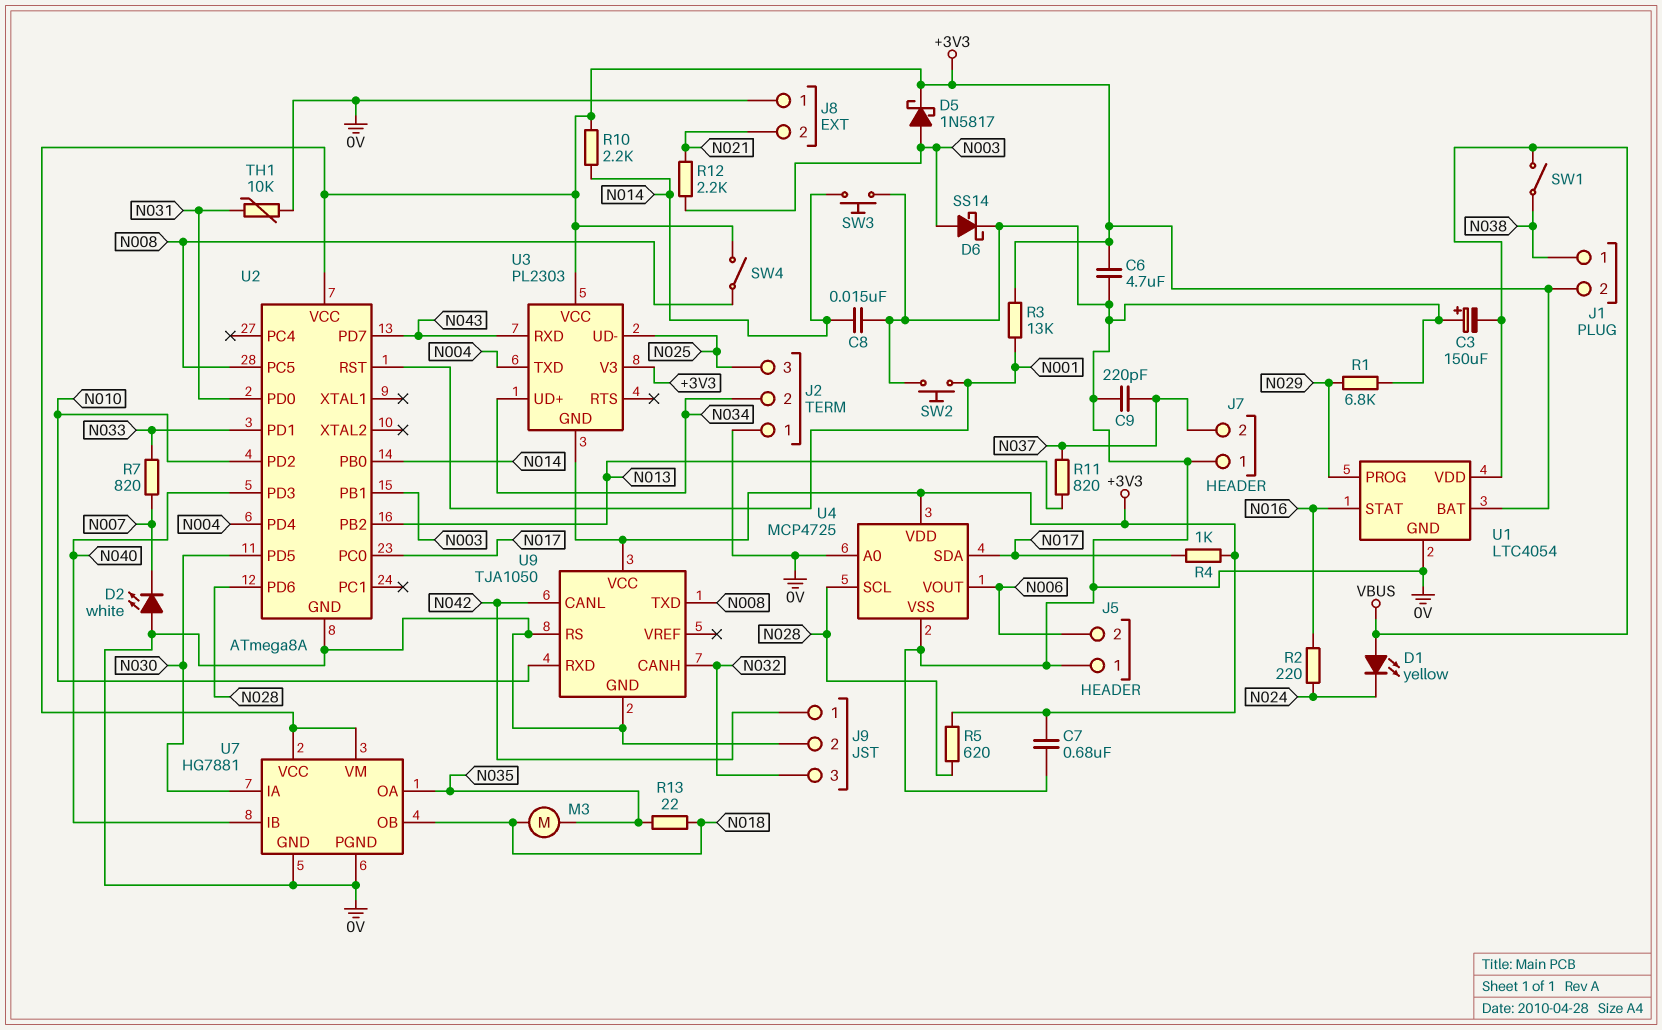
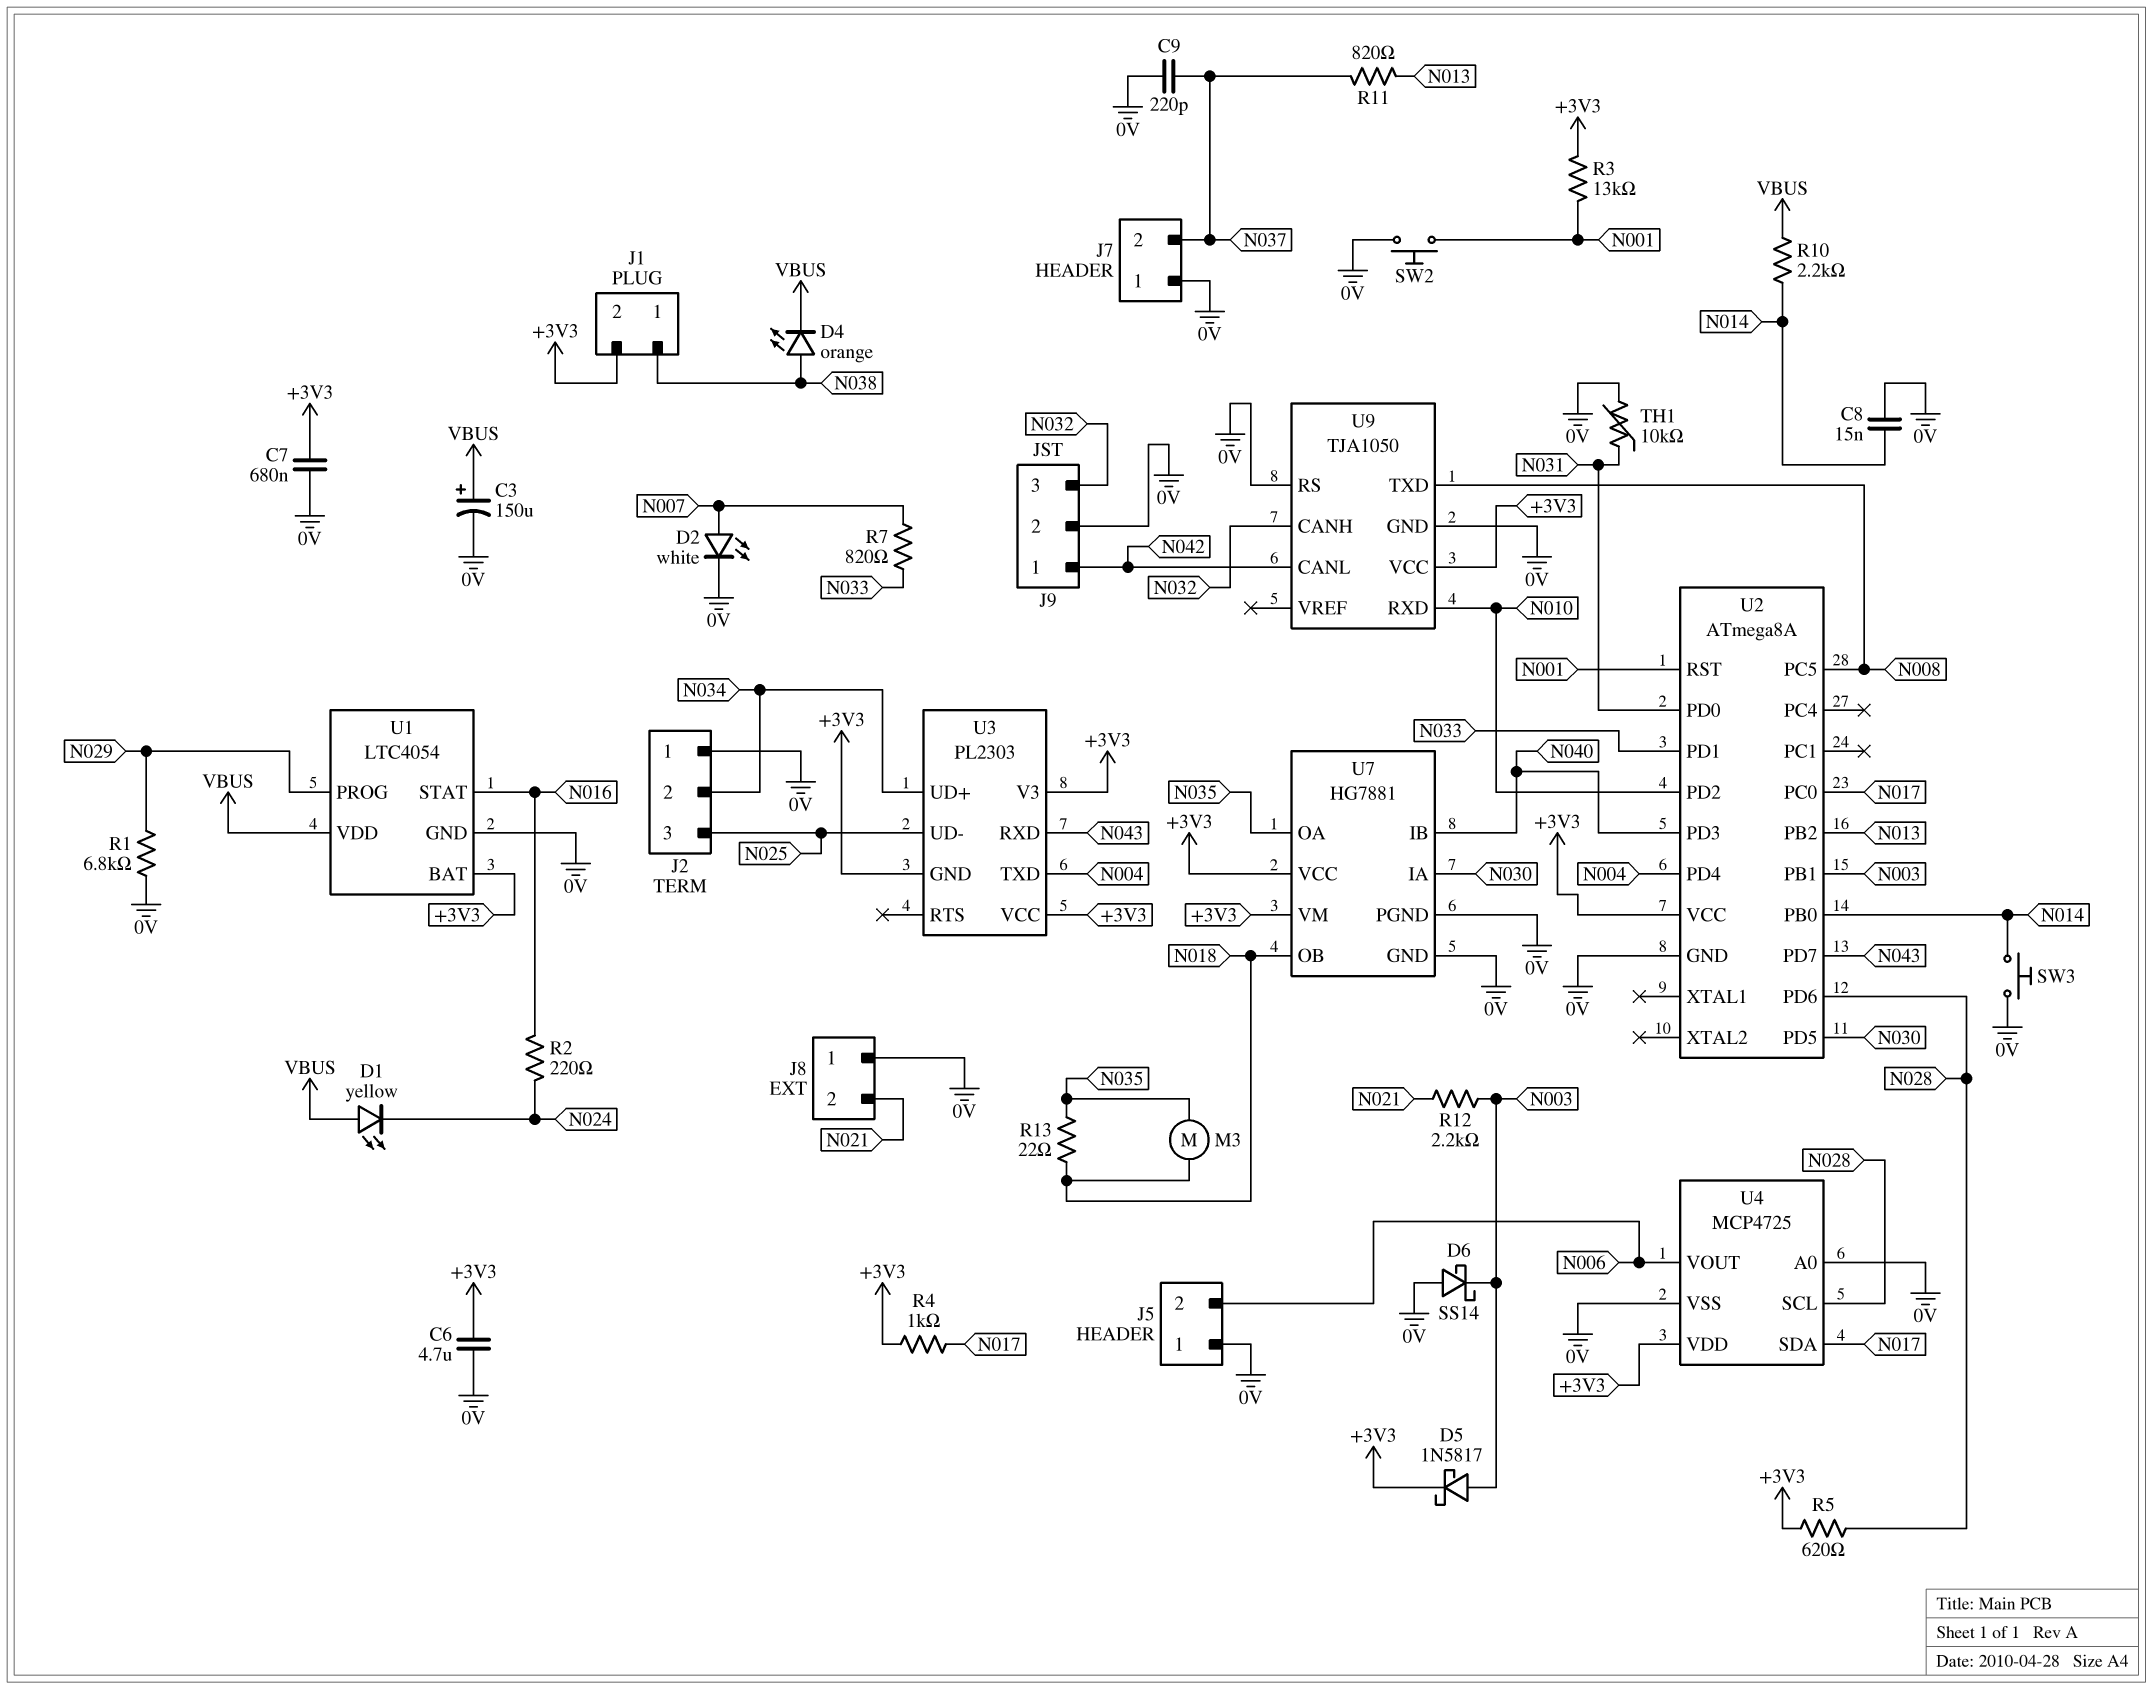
C3: 150uF (plus 0V, minus VBUS) -> 150uF (plus VBUS, minus 0V)
D2: LED white (A 0V, K N007) -> LED white (A N007, K 0V)
D4: none -> LED orange (A N038, K VBUS)
D6: schottky SS14 (A N003, K 0V) -> schottky SS14 (A 0V, K N003)
R10: 2.2k (+3V3, N014) -> 2.2k (N014, VBUS)
SW1: switch (N038, VBUS) -> none
SW4: switch (+3V3, N008) -> none

